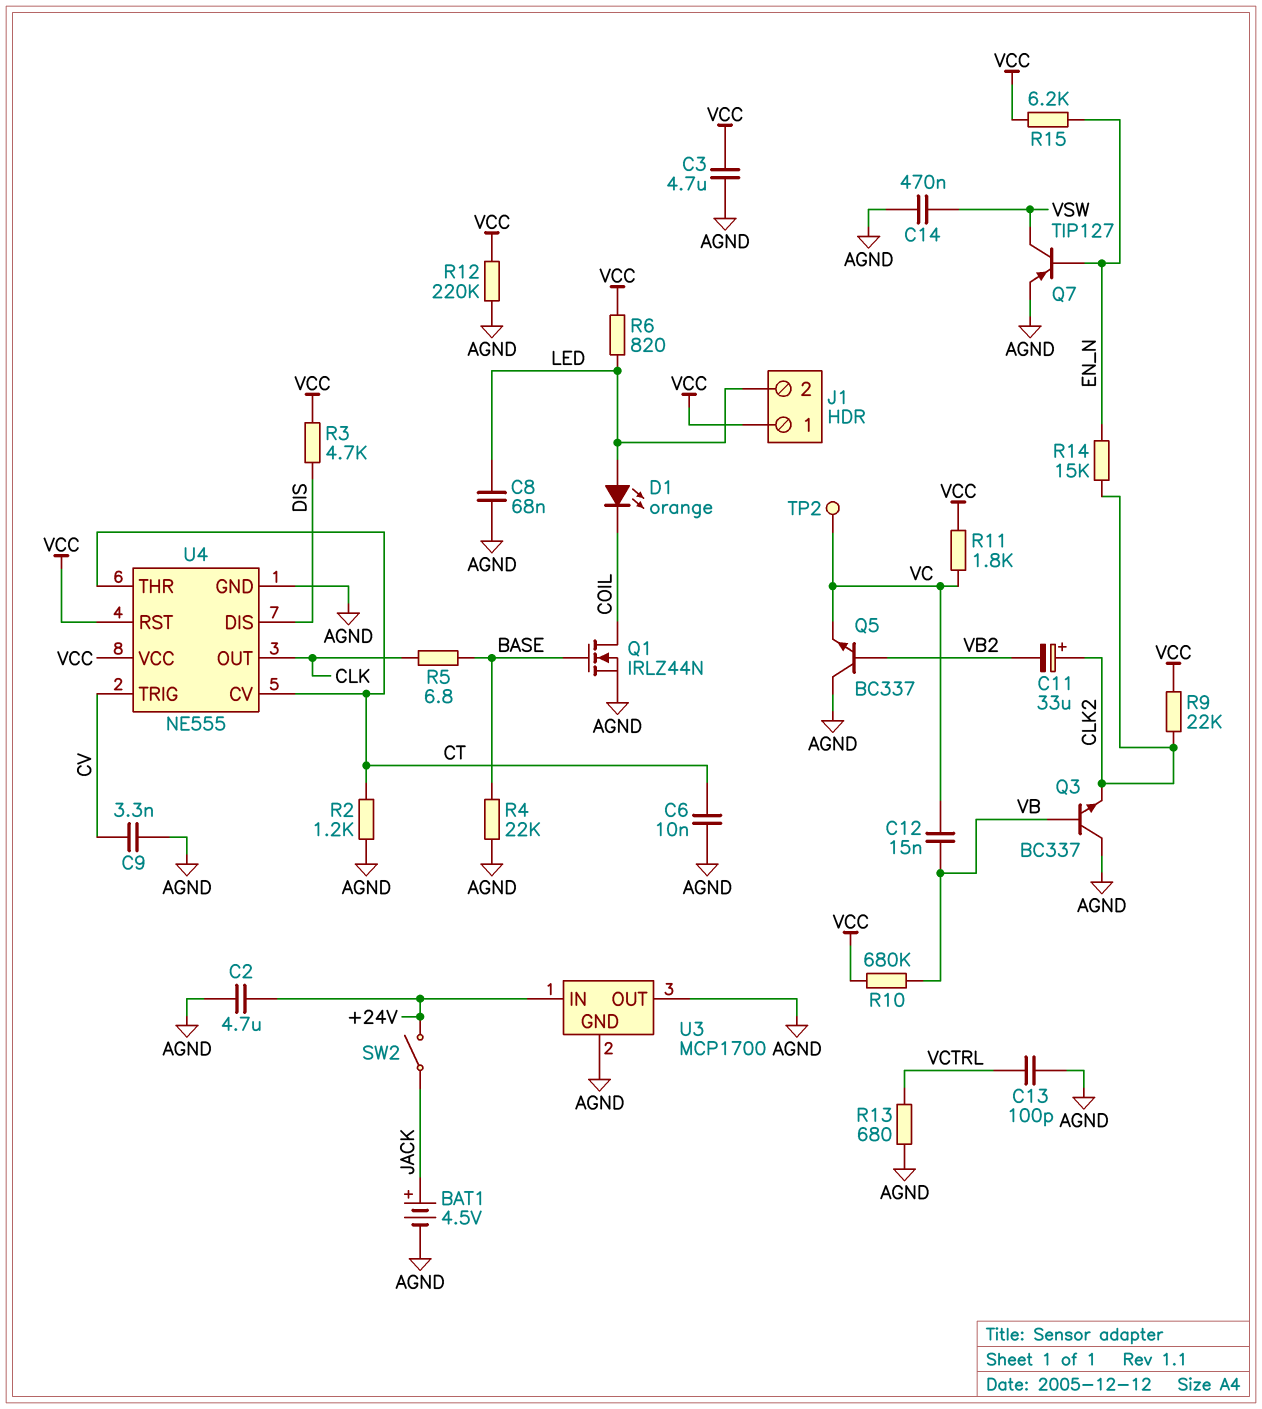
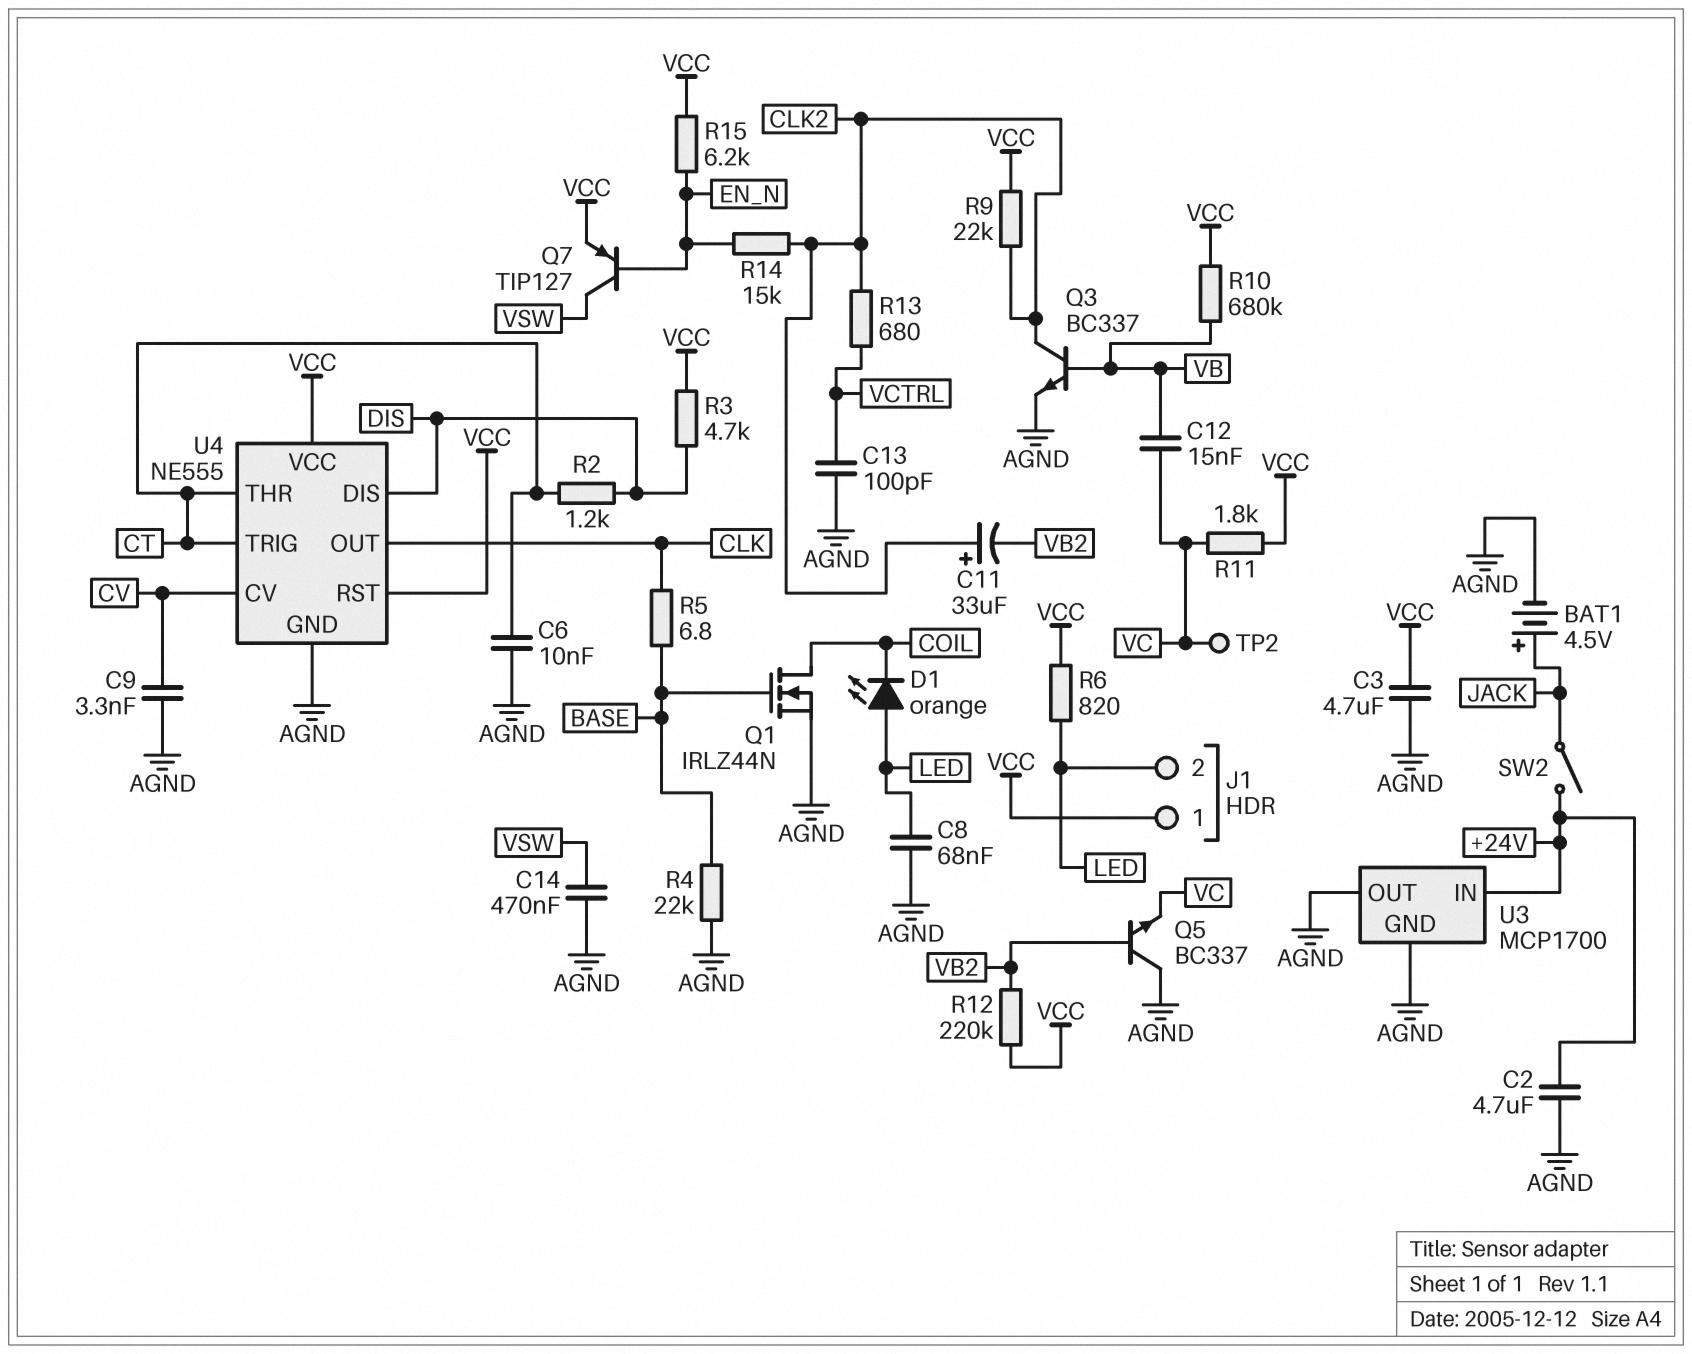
Q3: NPN BC337 (B VB, C AGND, E CLK2) -> NPN BC337 (B VB, C CLK2, E AGND)
Q7: PNP TIP127 (B EN_N, C VSW, E AGND) -> PNP TIP127 (B EN_N, C VSW, E VCC)
R2: 1.2k (AGND, CT) -> 1.2k (CT, DIS)
R12: 220k (AGND, VCC) -> 220k (VB2, VCC)
R13: 680 (AGND, VCTRL) -> 680 (CLK2, VCTRL)
U4 pin CV: CT -> CV
U4 pin TRIG: CV -> CT

